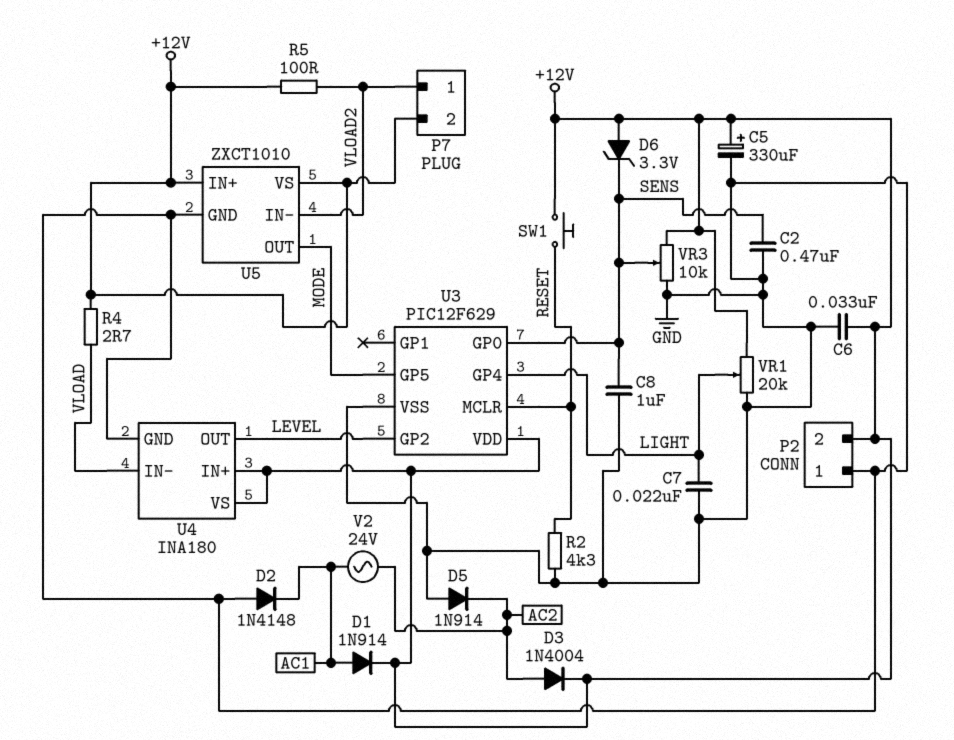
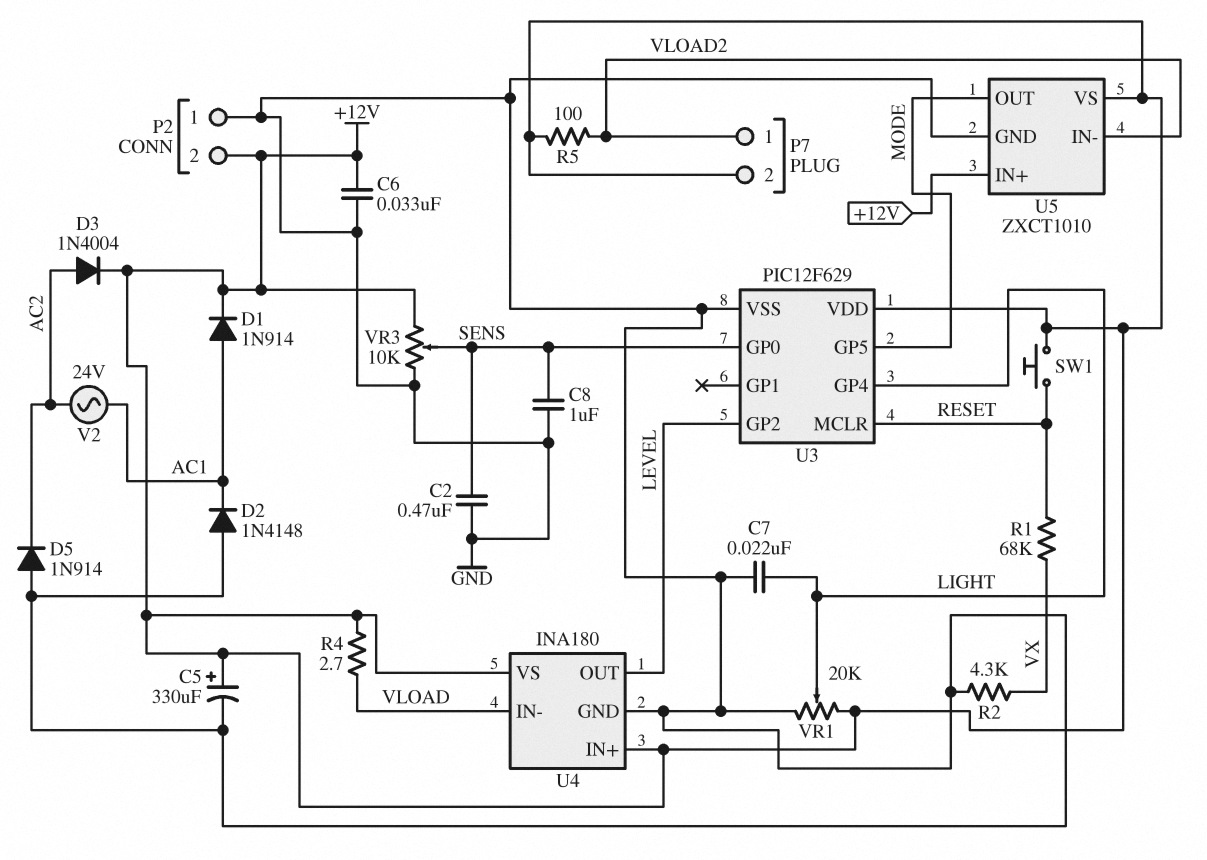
D6: zener 3.3V (A +12V, K SENS) -> none
R1: none -> 68k (RESET, VX)
R2: 4.3k (GND, RESET) -> 4.3k (GND, VX)

